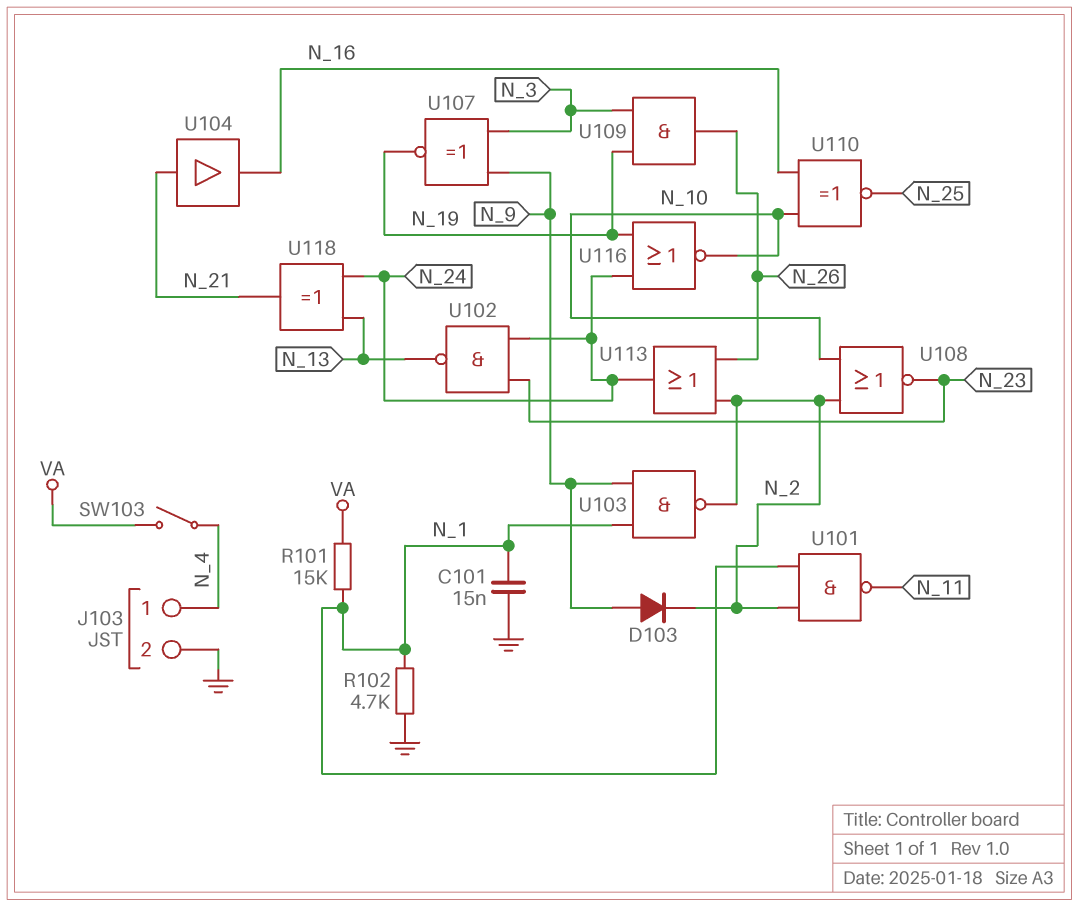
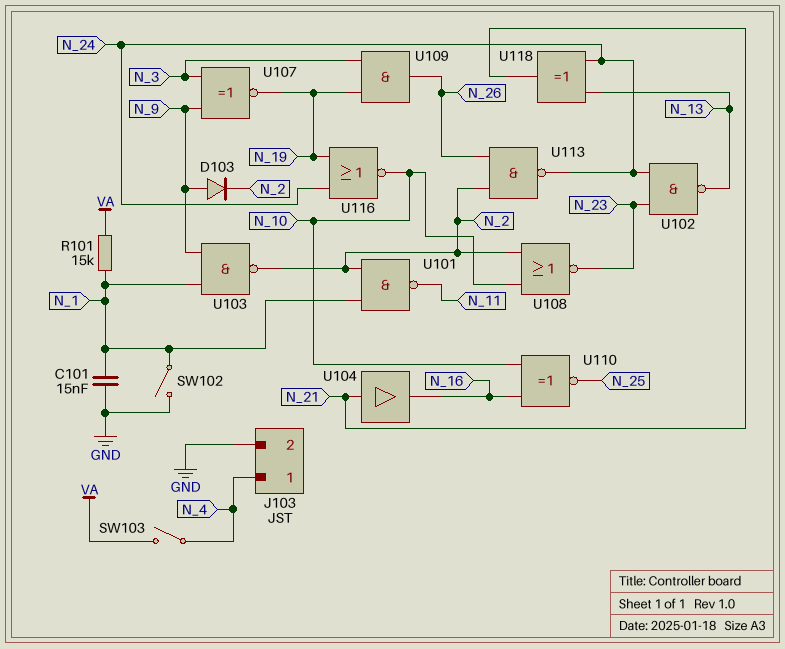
R102: 4.7k (GND, N_1) -> none
SW102: none -> switch (GND, N_1)
U113: OR (in N_2, in N_26, out N_24) -> NAND (in N_2, in N_26, out N_24)

